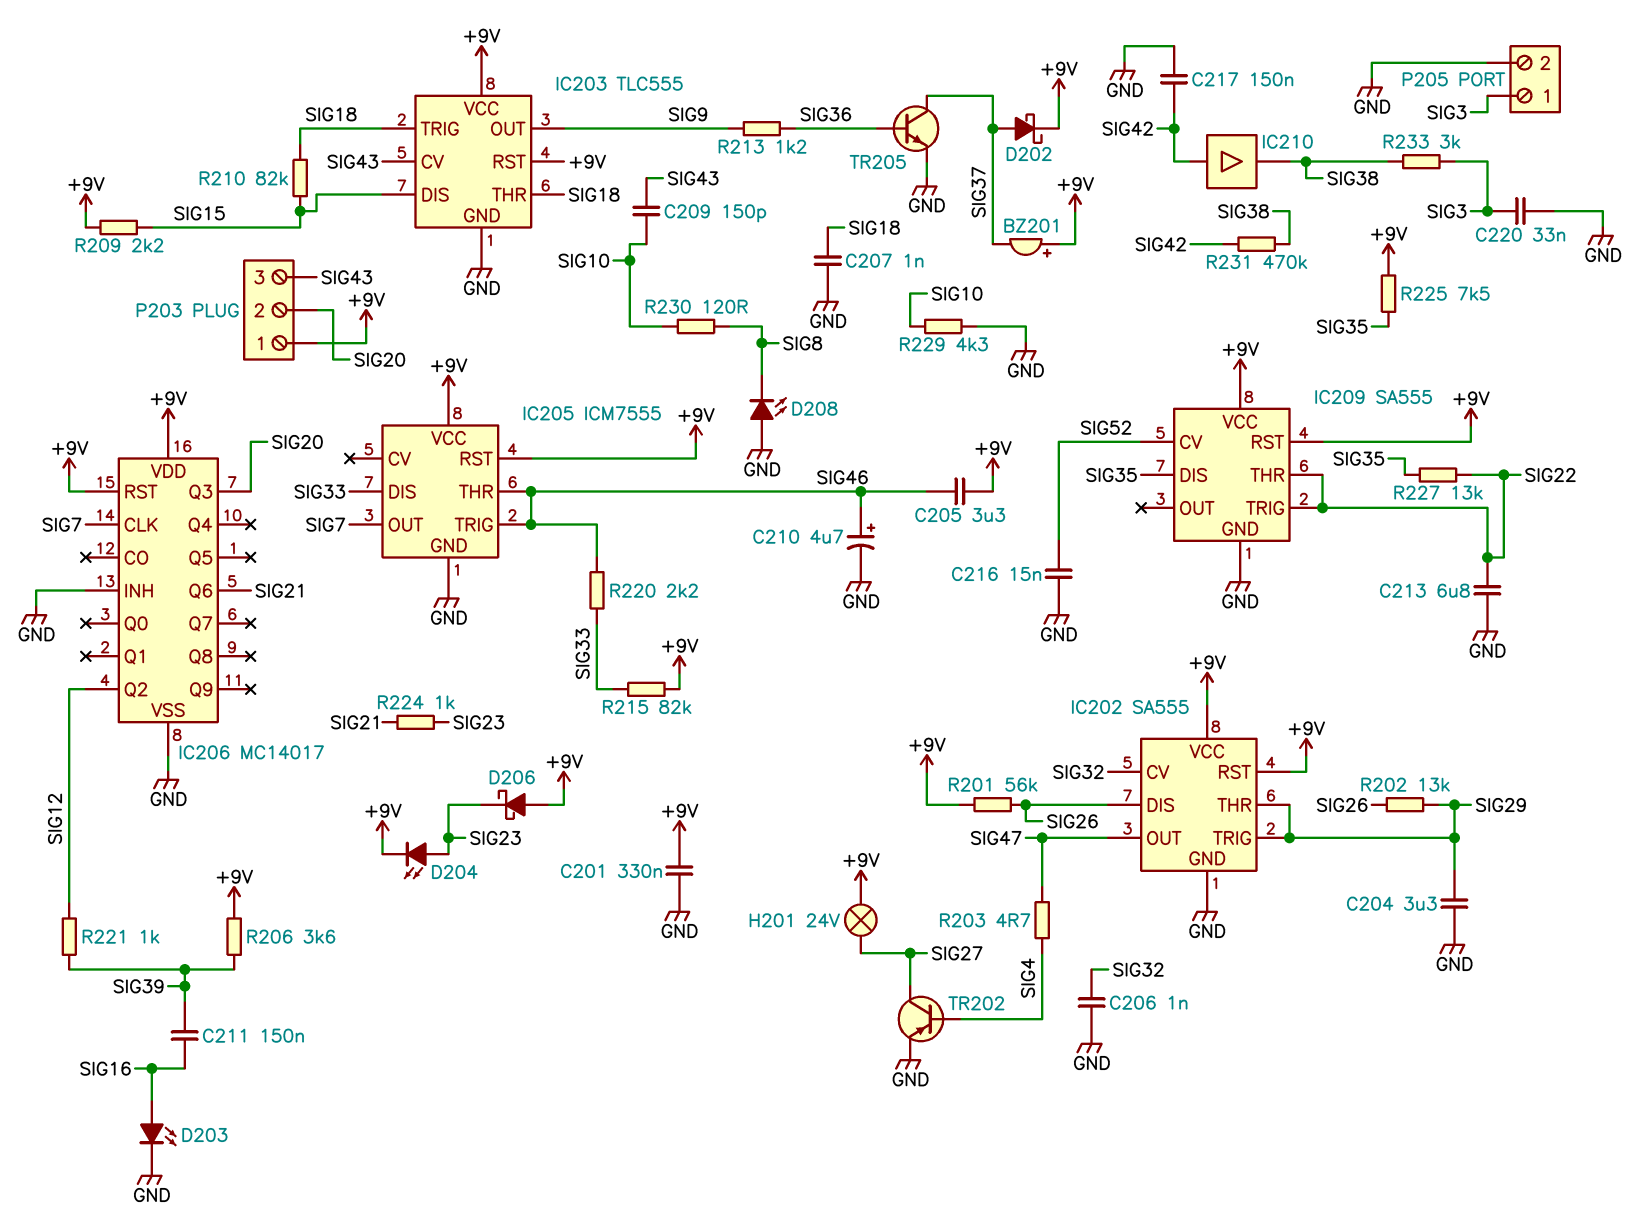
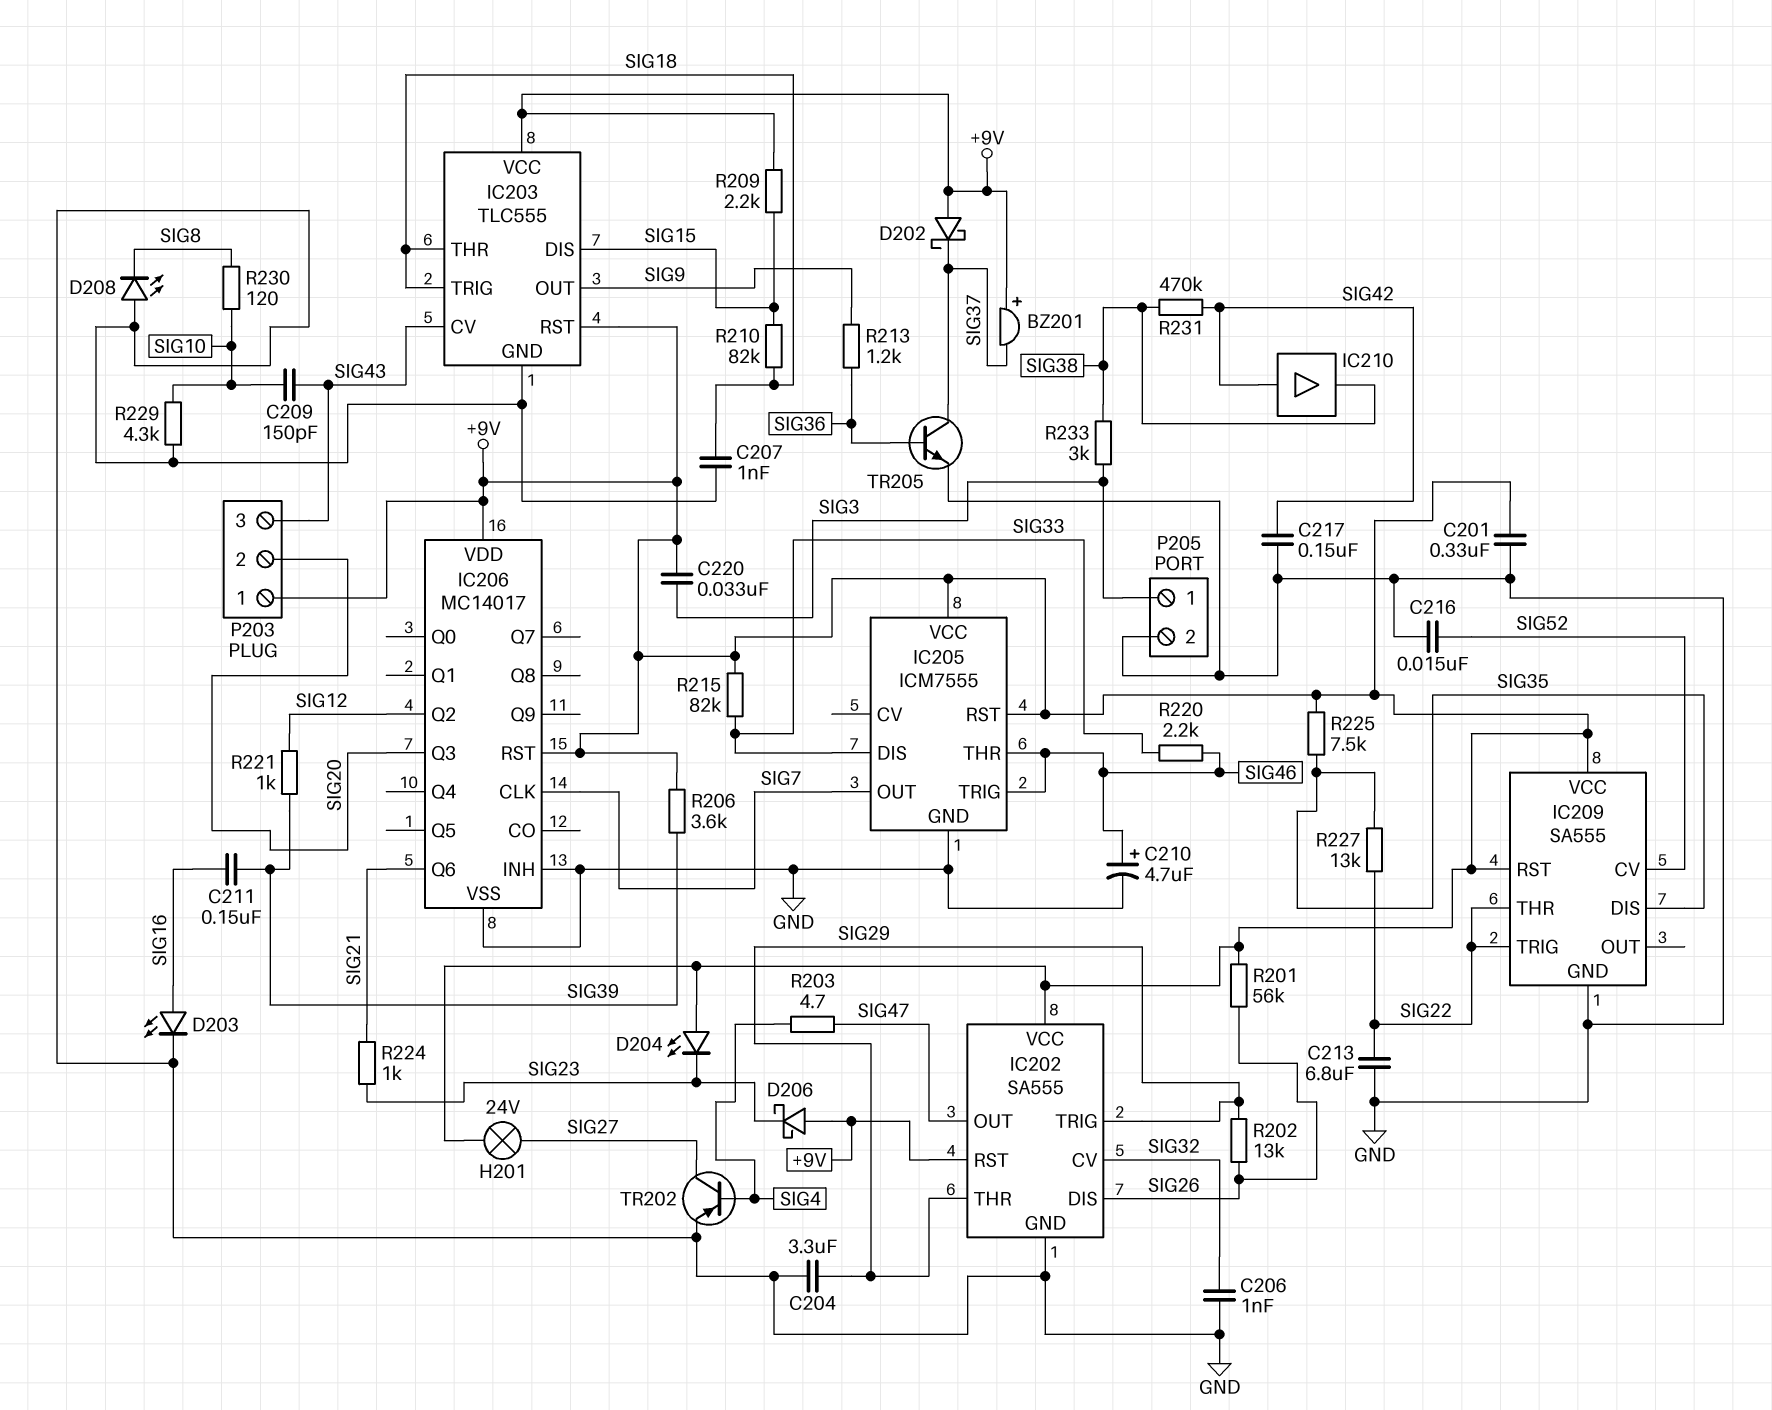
C205: 3.3uF (+9V, SIG46) -> none
C220: 33nF (GND, SIG3) -> 33nF (+9V, SIG3)
D202: schottky (A SIG37, K +9V) -> schottky (A +9V, K SIG37)
D204: LED (A SIG23, K +9V) -> LED (A +9V, K SIG23)

